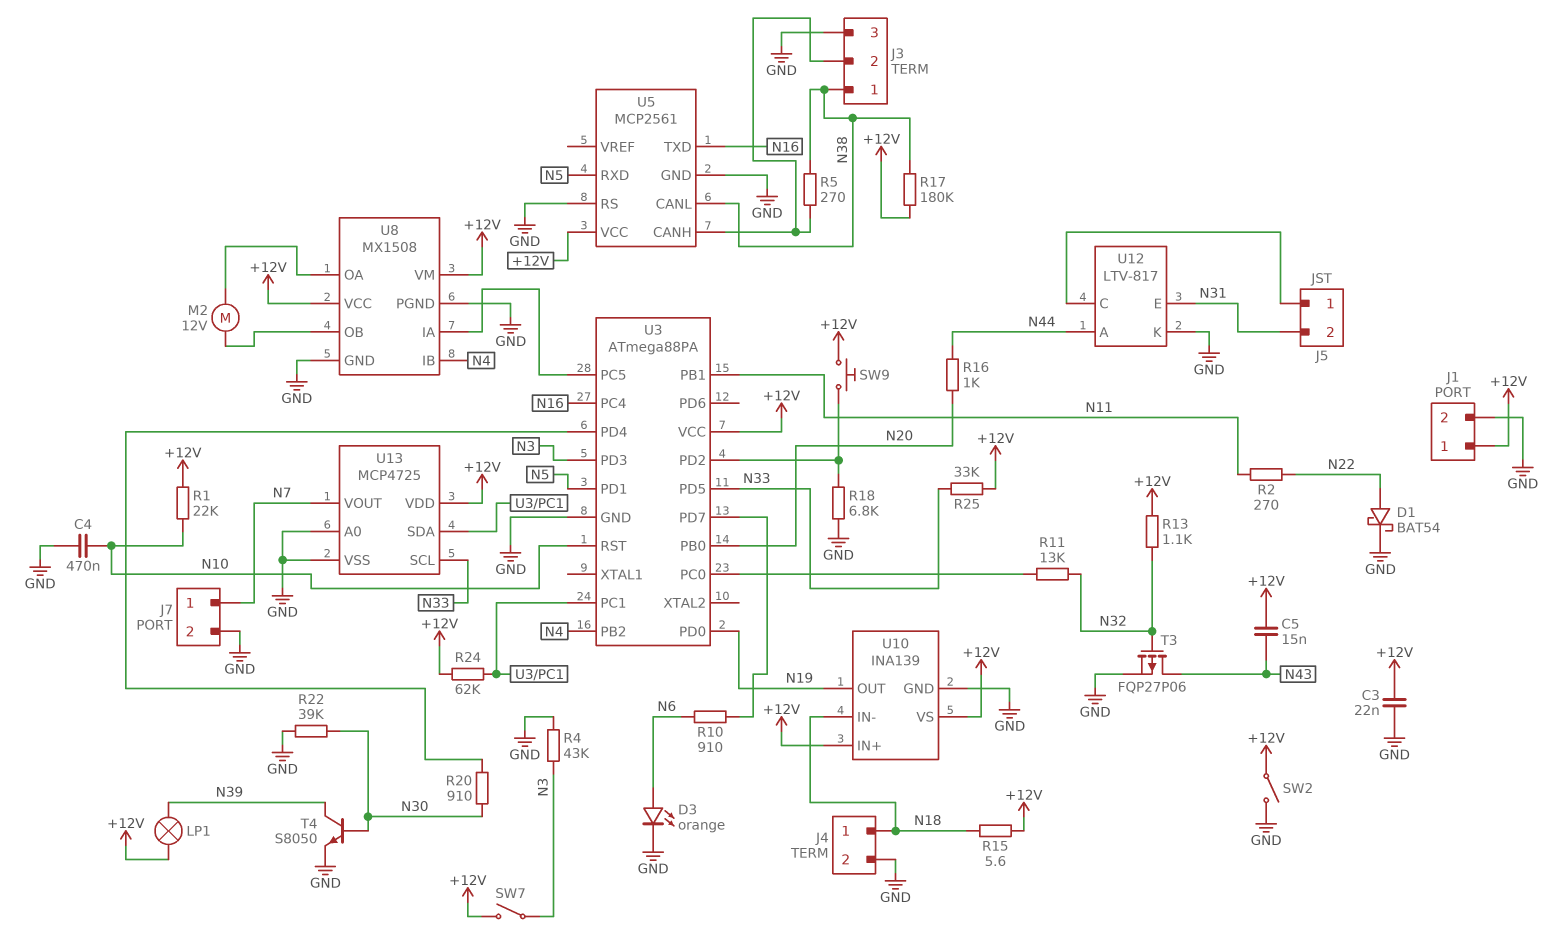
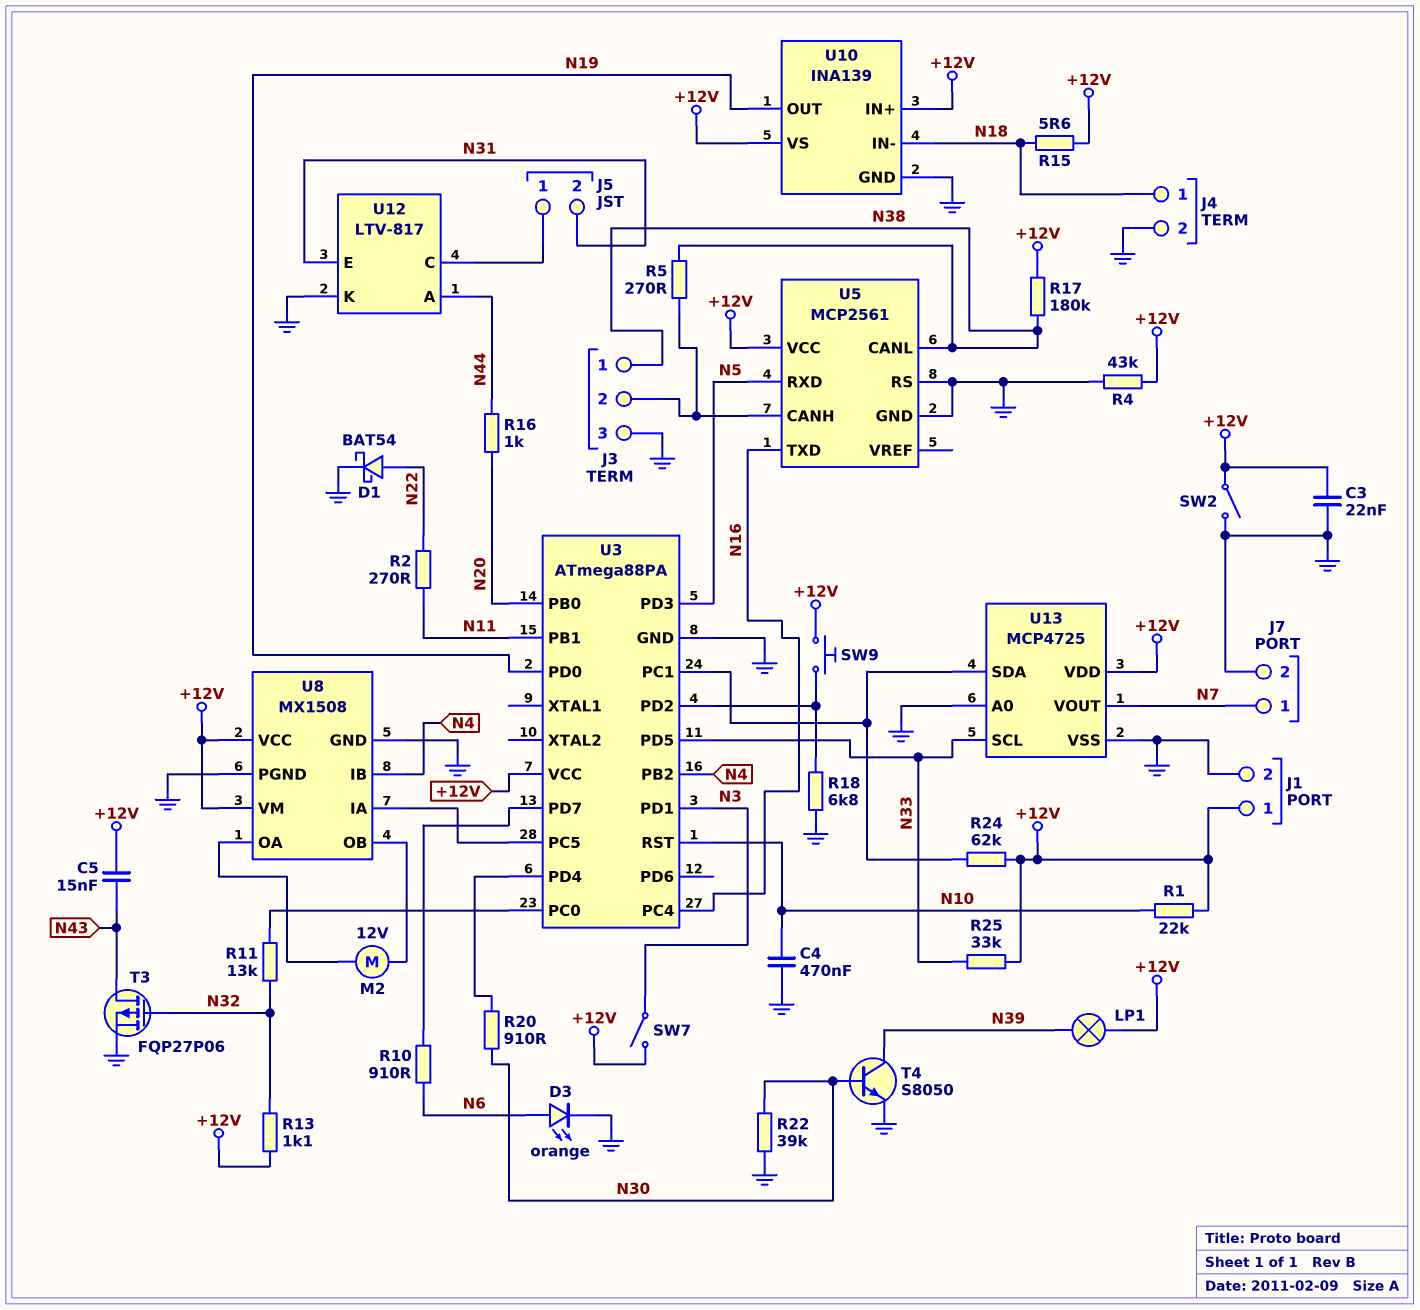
R4: 43k (GND, N3) -> 43k (+12V, GND)
U3 pin PD1: N5 -> N3
U3 pin PD3: N3 -> N5

